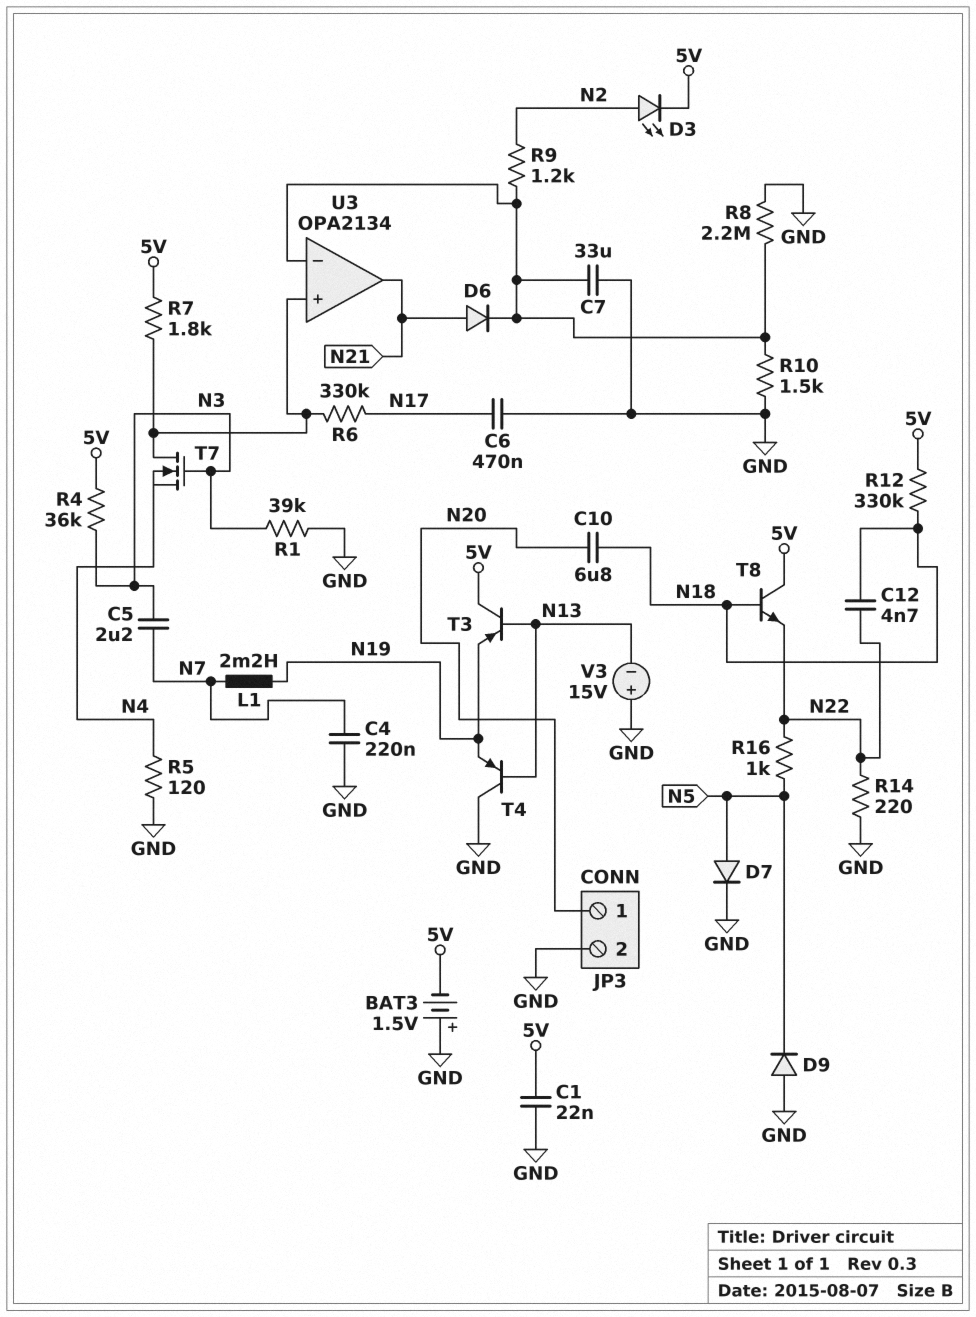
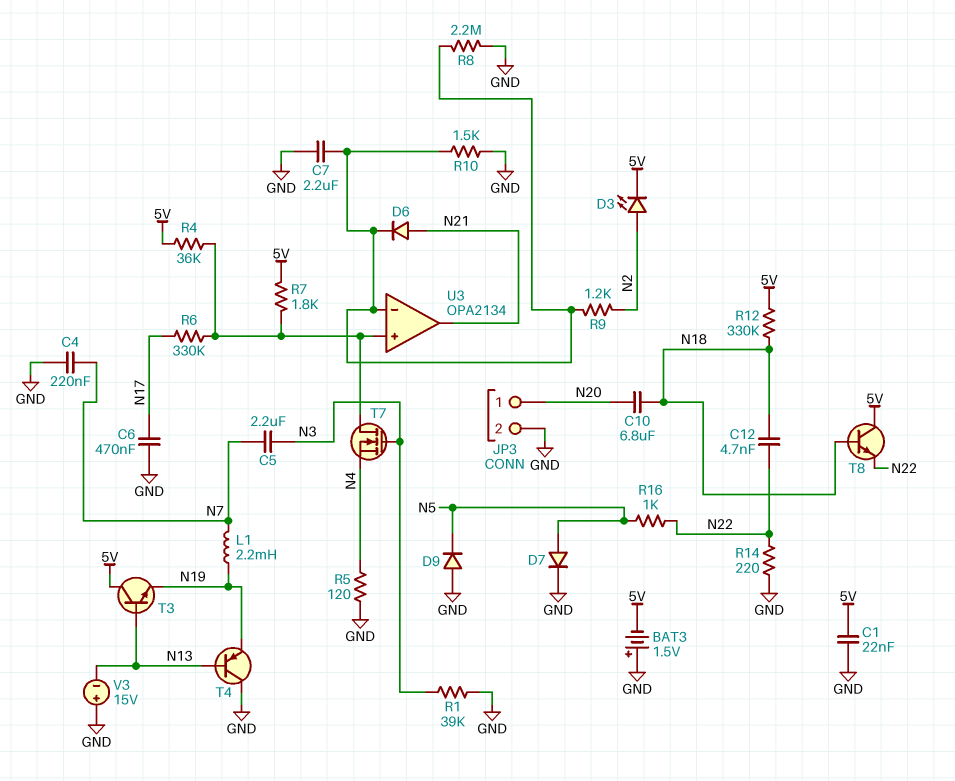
C7: 33uF (GND, U3/in-) -> 2.2uF (GND, U3/in-)
R4: 36k (5V, N3) -> 36k (5V, U3/in+)
T3: PNP (B N13, C 5V, E N19) -> NPN (B N13, C 5V, E N19)

